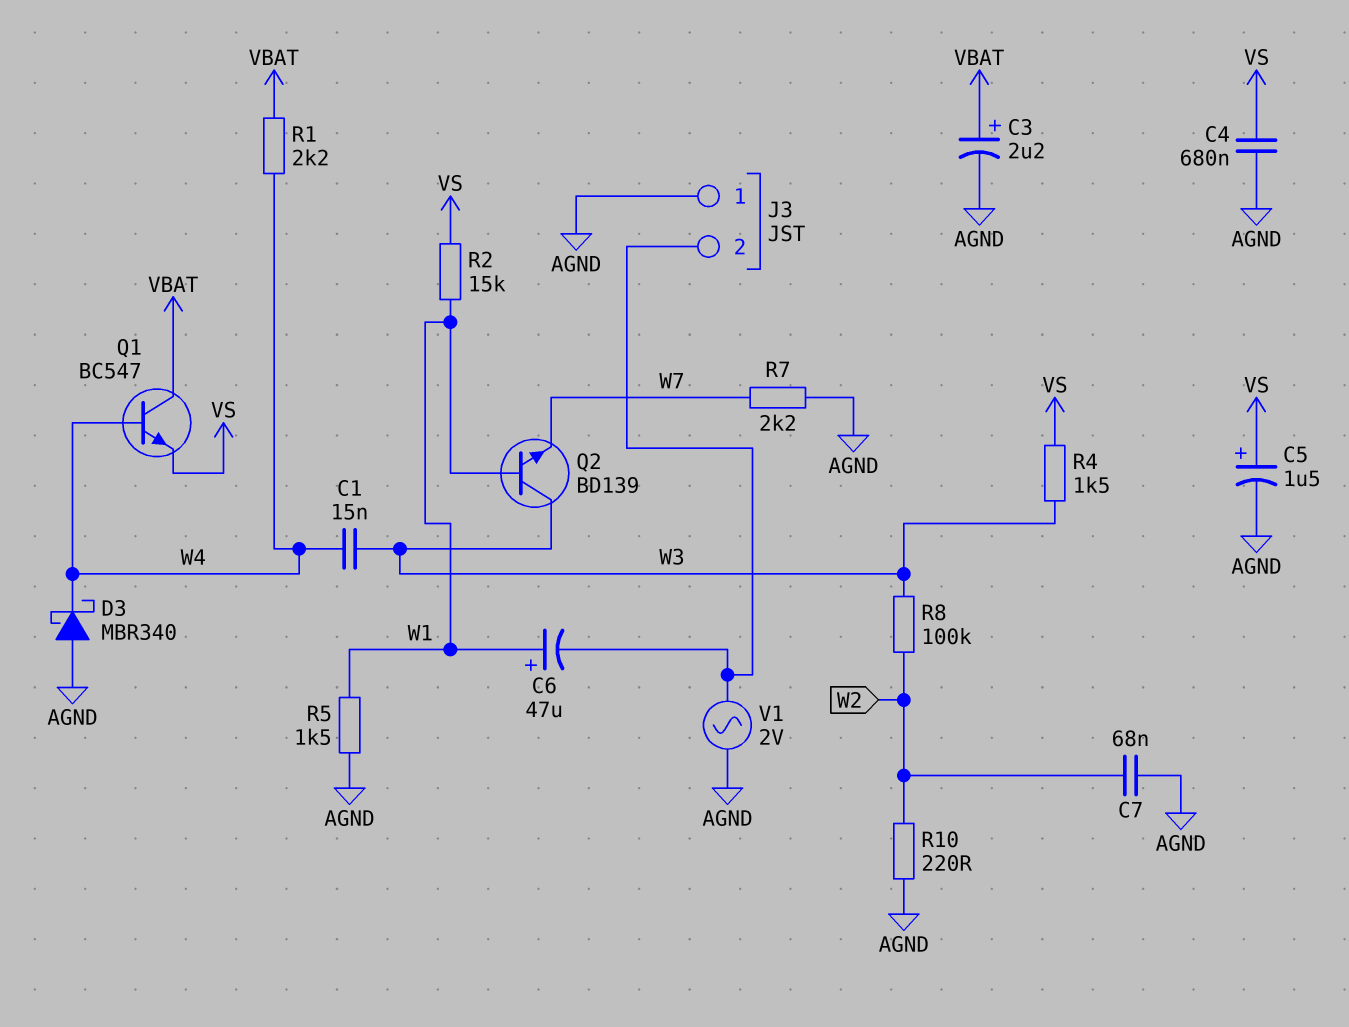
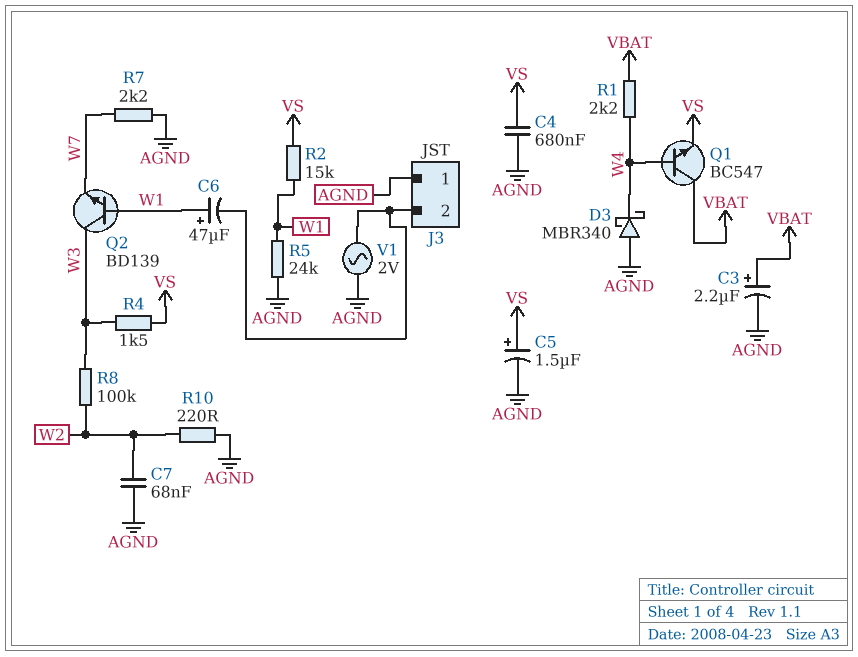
C1: 15nF (W3, W4) -> none
R5: 1.5k (AGND, W1) -> 24k (AGND, W1)

